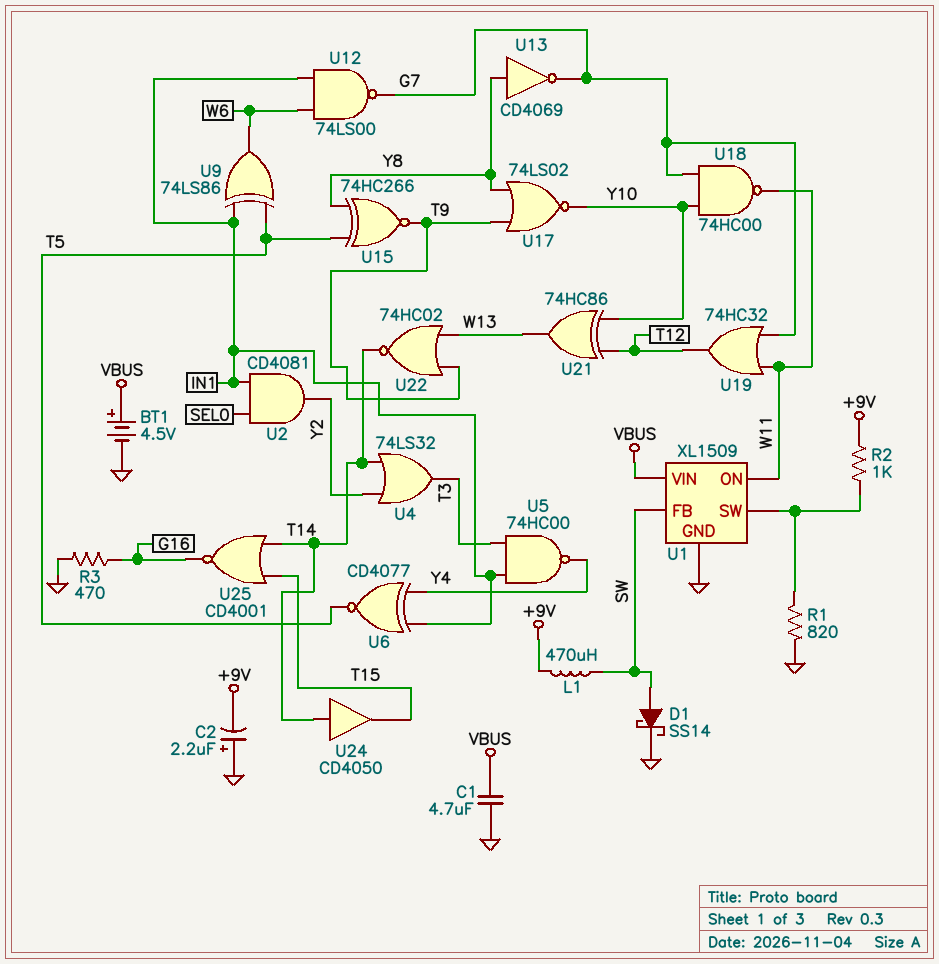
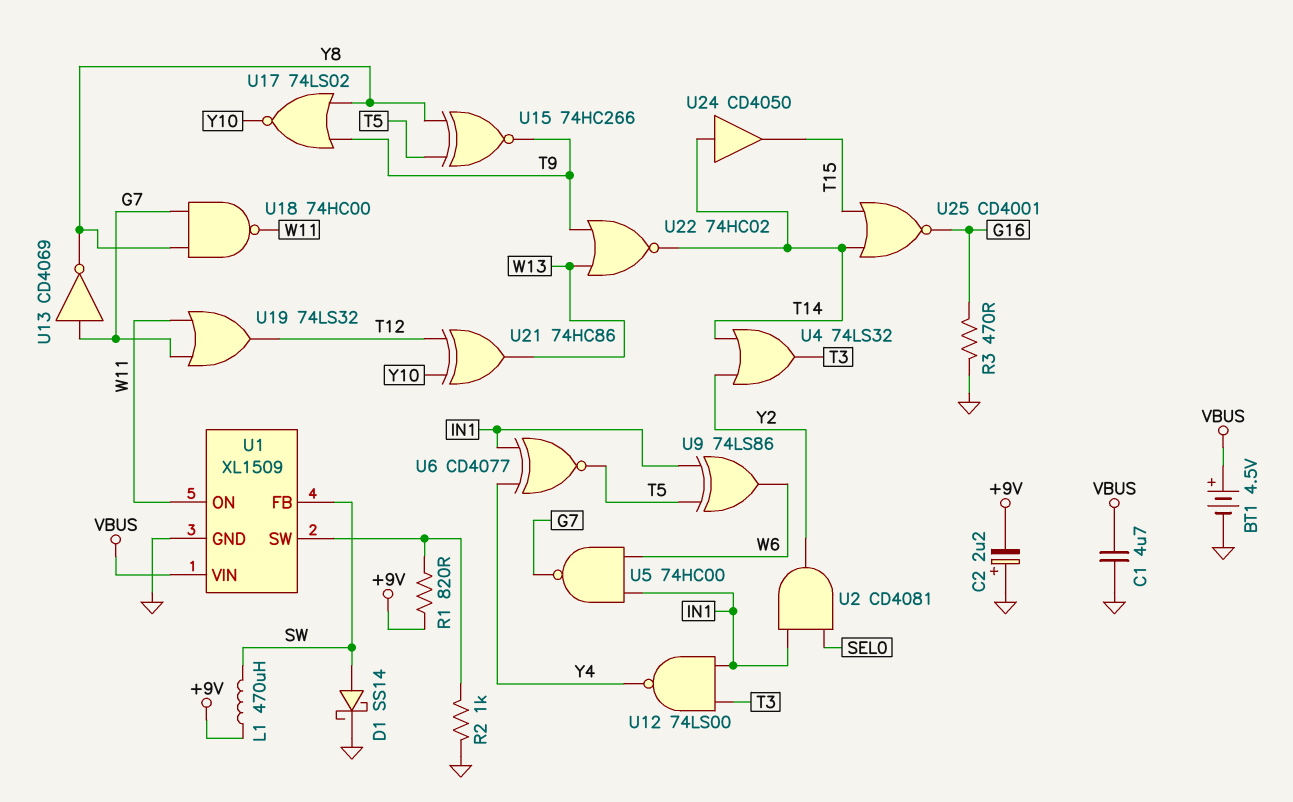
R1: 820 (GND, U1/SW) -> 820 (+9V, U1/SW)
R2: 1k (+9V, U1/SW) -> 1k (GND, U1/SW)
U5: NAND 74HC00 (in IN1, in T3, out Y4) -> NAND 74HC00 (in IN1, in W6, out G7)
U12: NAND 74LS00 (in IN1, in W6, out G7) -> NAND 74LS00 (in IN1, in T3, out Y4)
U13: NOT CD4069 (in Y8, out G7) -> NOT CD4069 (in G7, out Y8)
U18: NAND 74HC00 (in G7, in Y10, out W11) -> NAND 74HC00 (in G7, in Y8, out W11)
U19: OR 74HC32 (in G7, in W11, out T12) -> OR 74LS32 (in G7, in W11, out T12)

